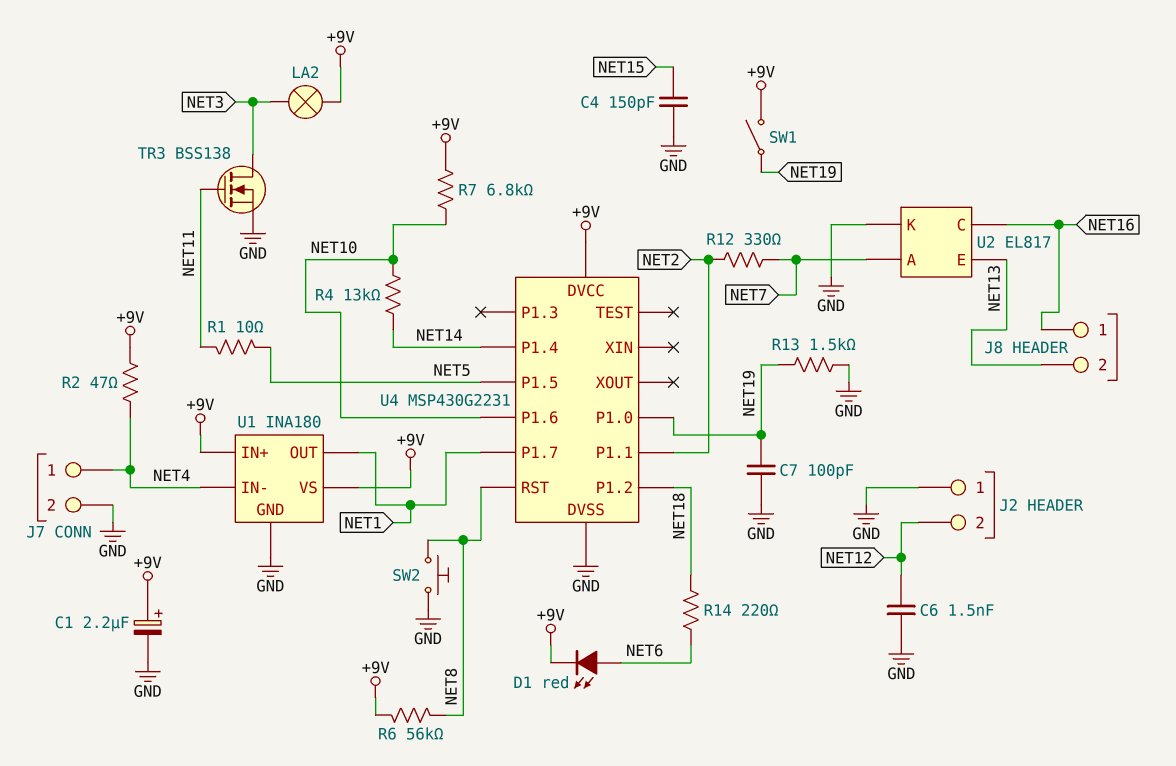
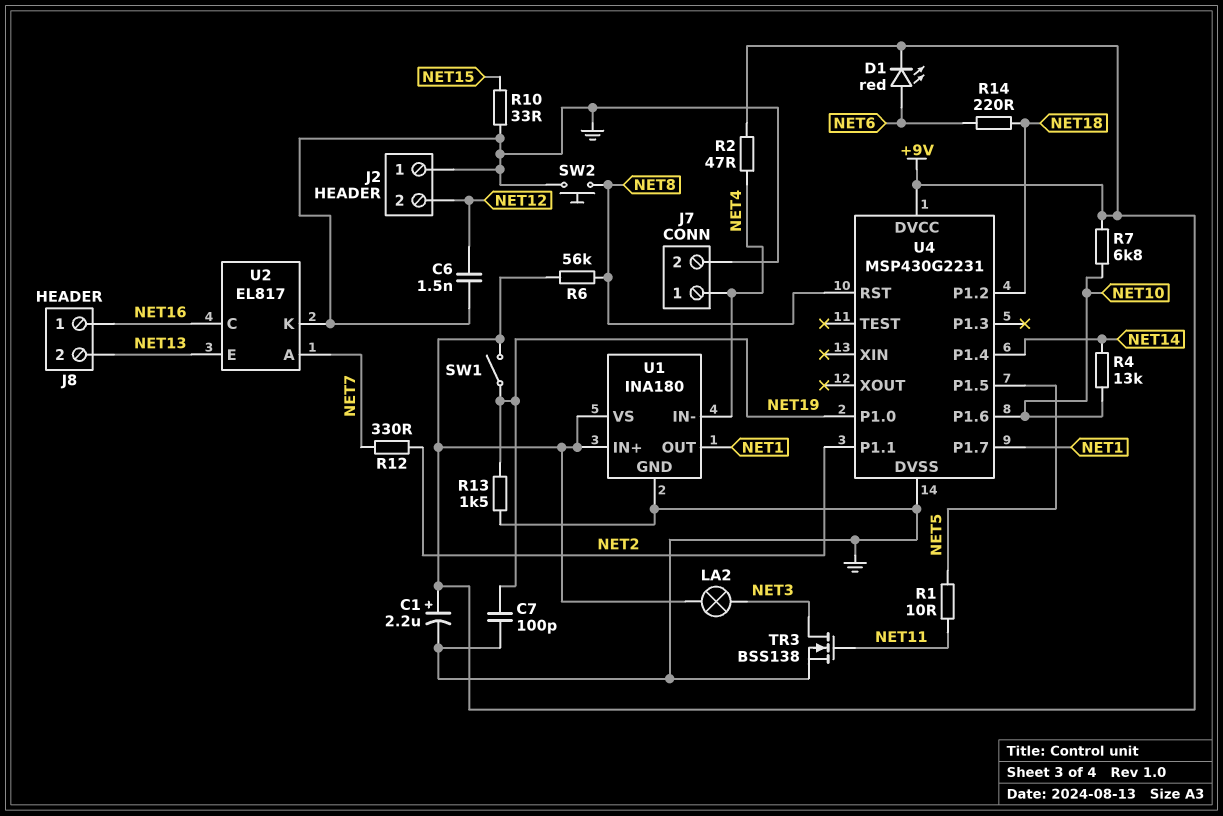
C4: 150pF (GND, NET15) -> none
R10: none -> 33 (GND, NET15)

